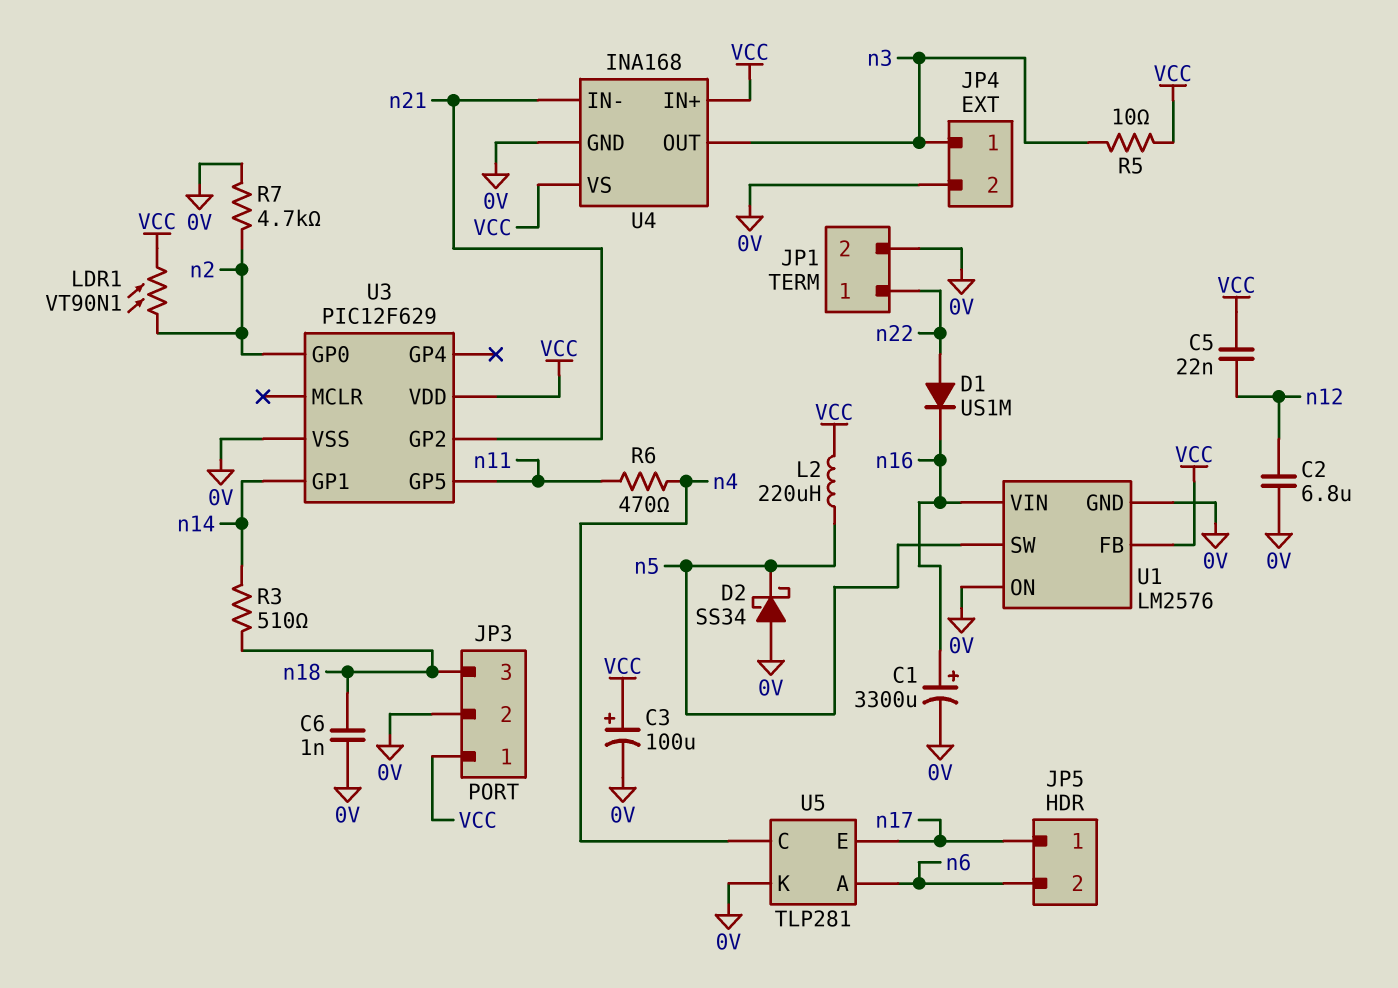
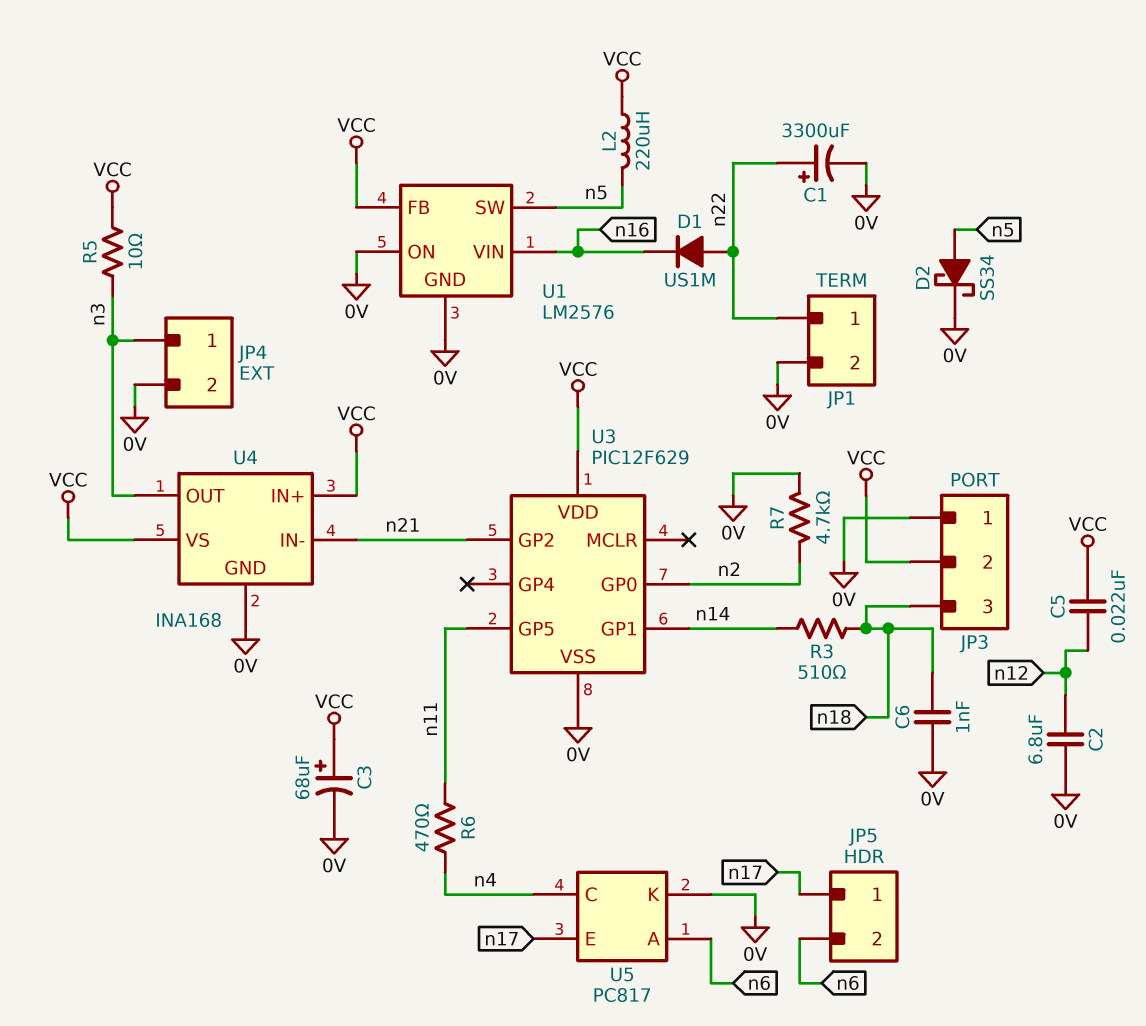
C1: 3300uF (plus n16, minus 0V) -> 3300uF (plus n22, minus 0V)
C3: 100uF (plus VCC, minus 0V) -> 68uF (plus VCC, minus 0V)
D2: schottky SS34 (A 0V, K n5) -> schottky SS34 (A n5, K 0V)
JP3 pin 1: VCC -> 0V
JP3 pin 2: 0V -> VCC
LDR1: VT90N1 (VCC, n2) -> none
U5: TLP281 -> PC817

